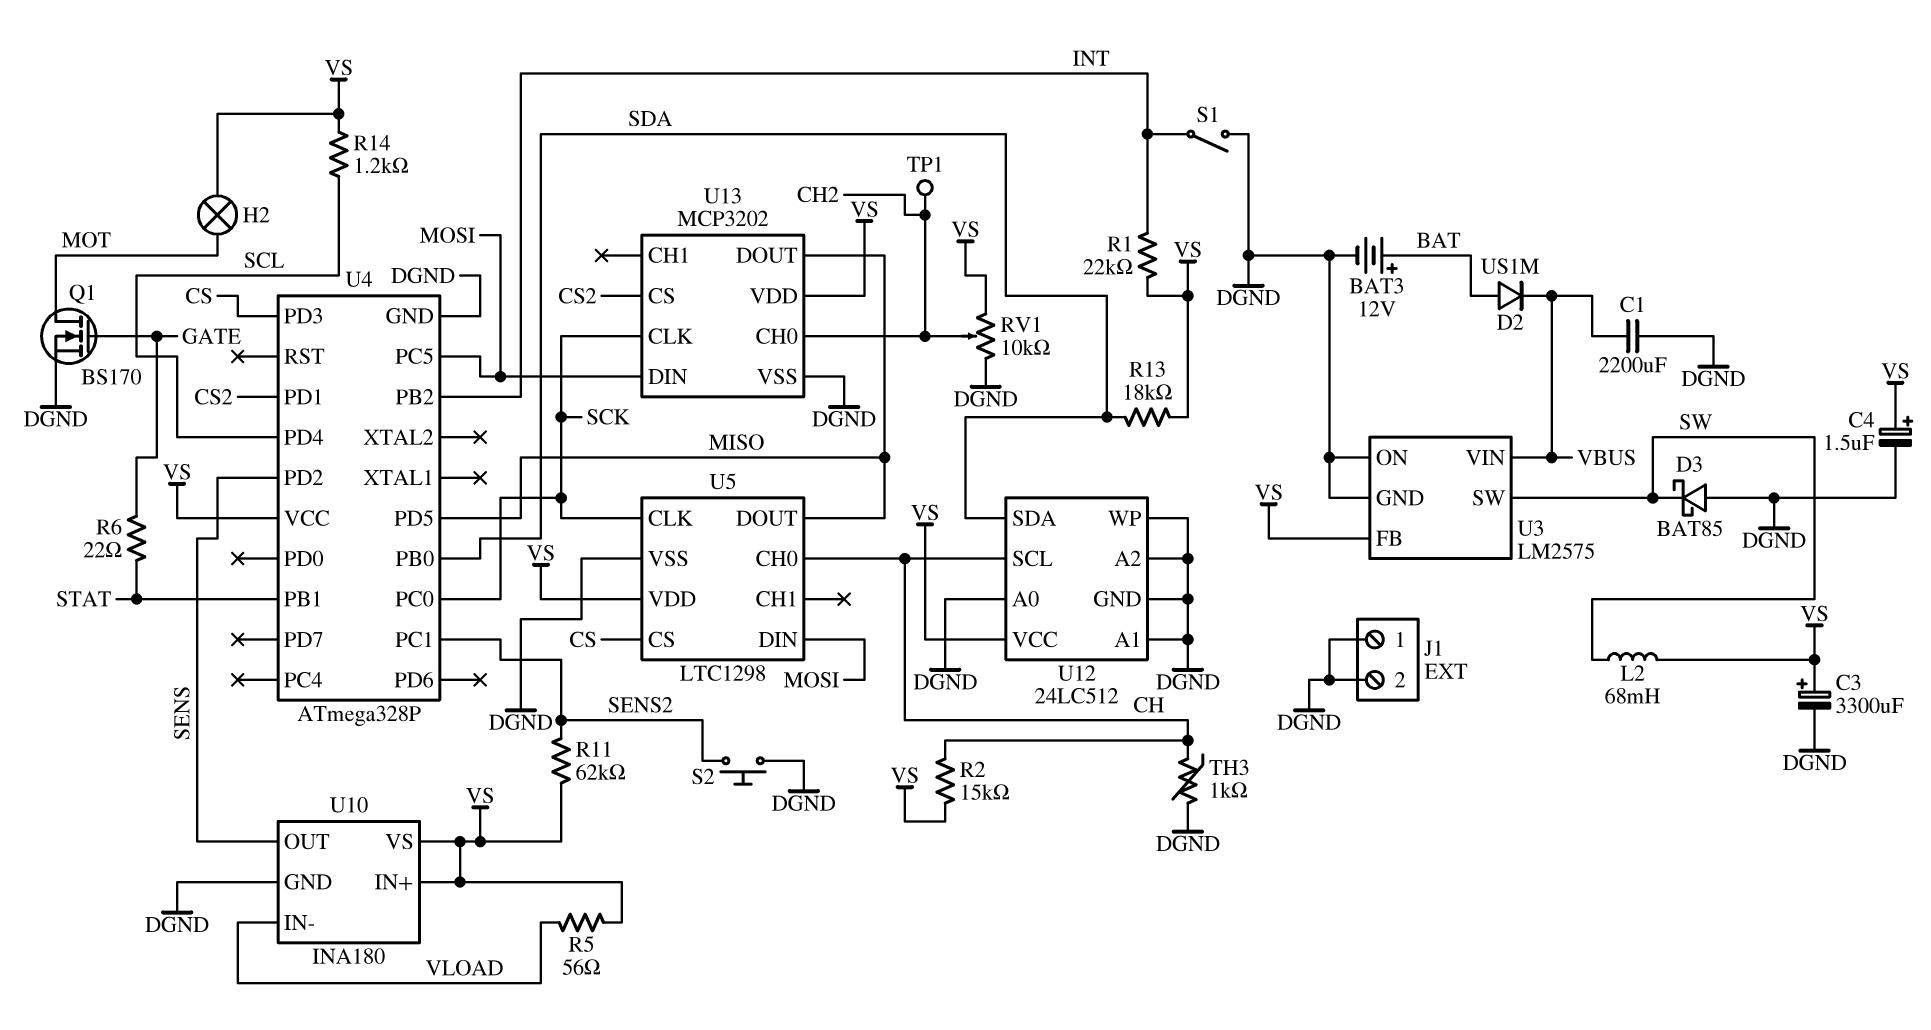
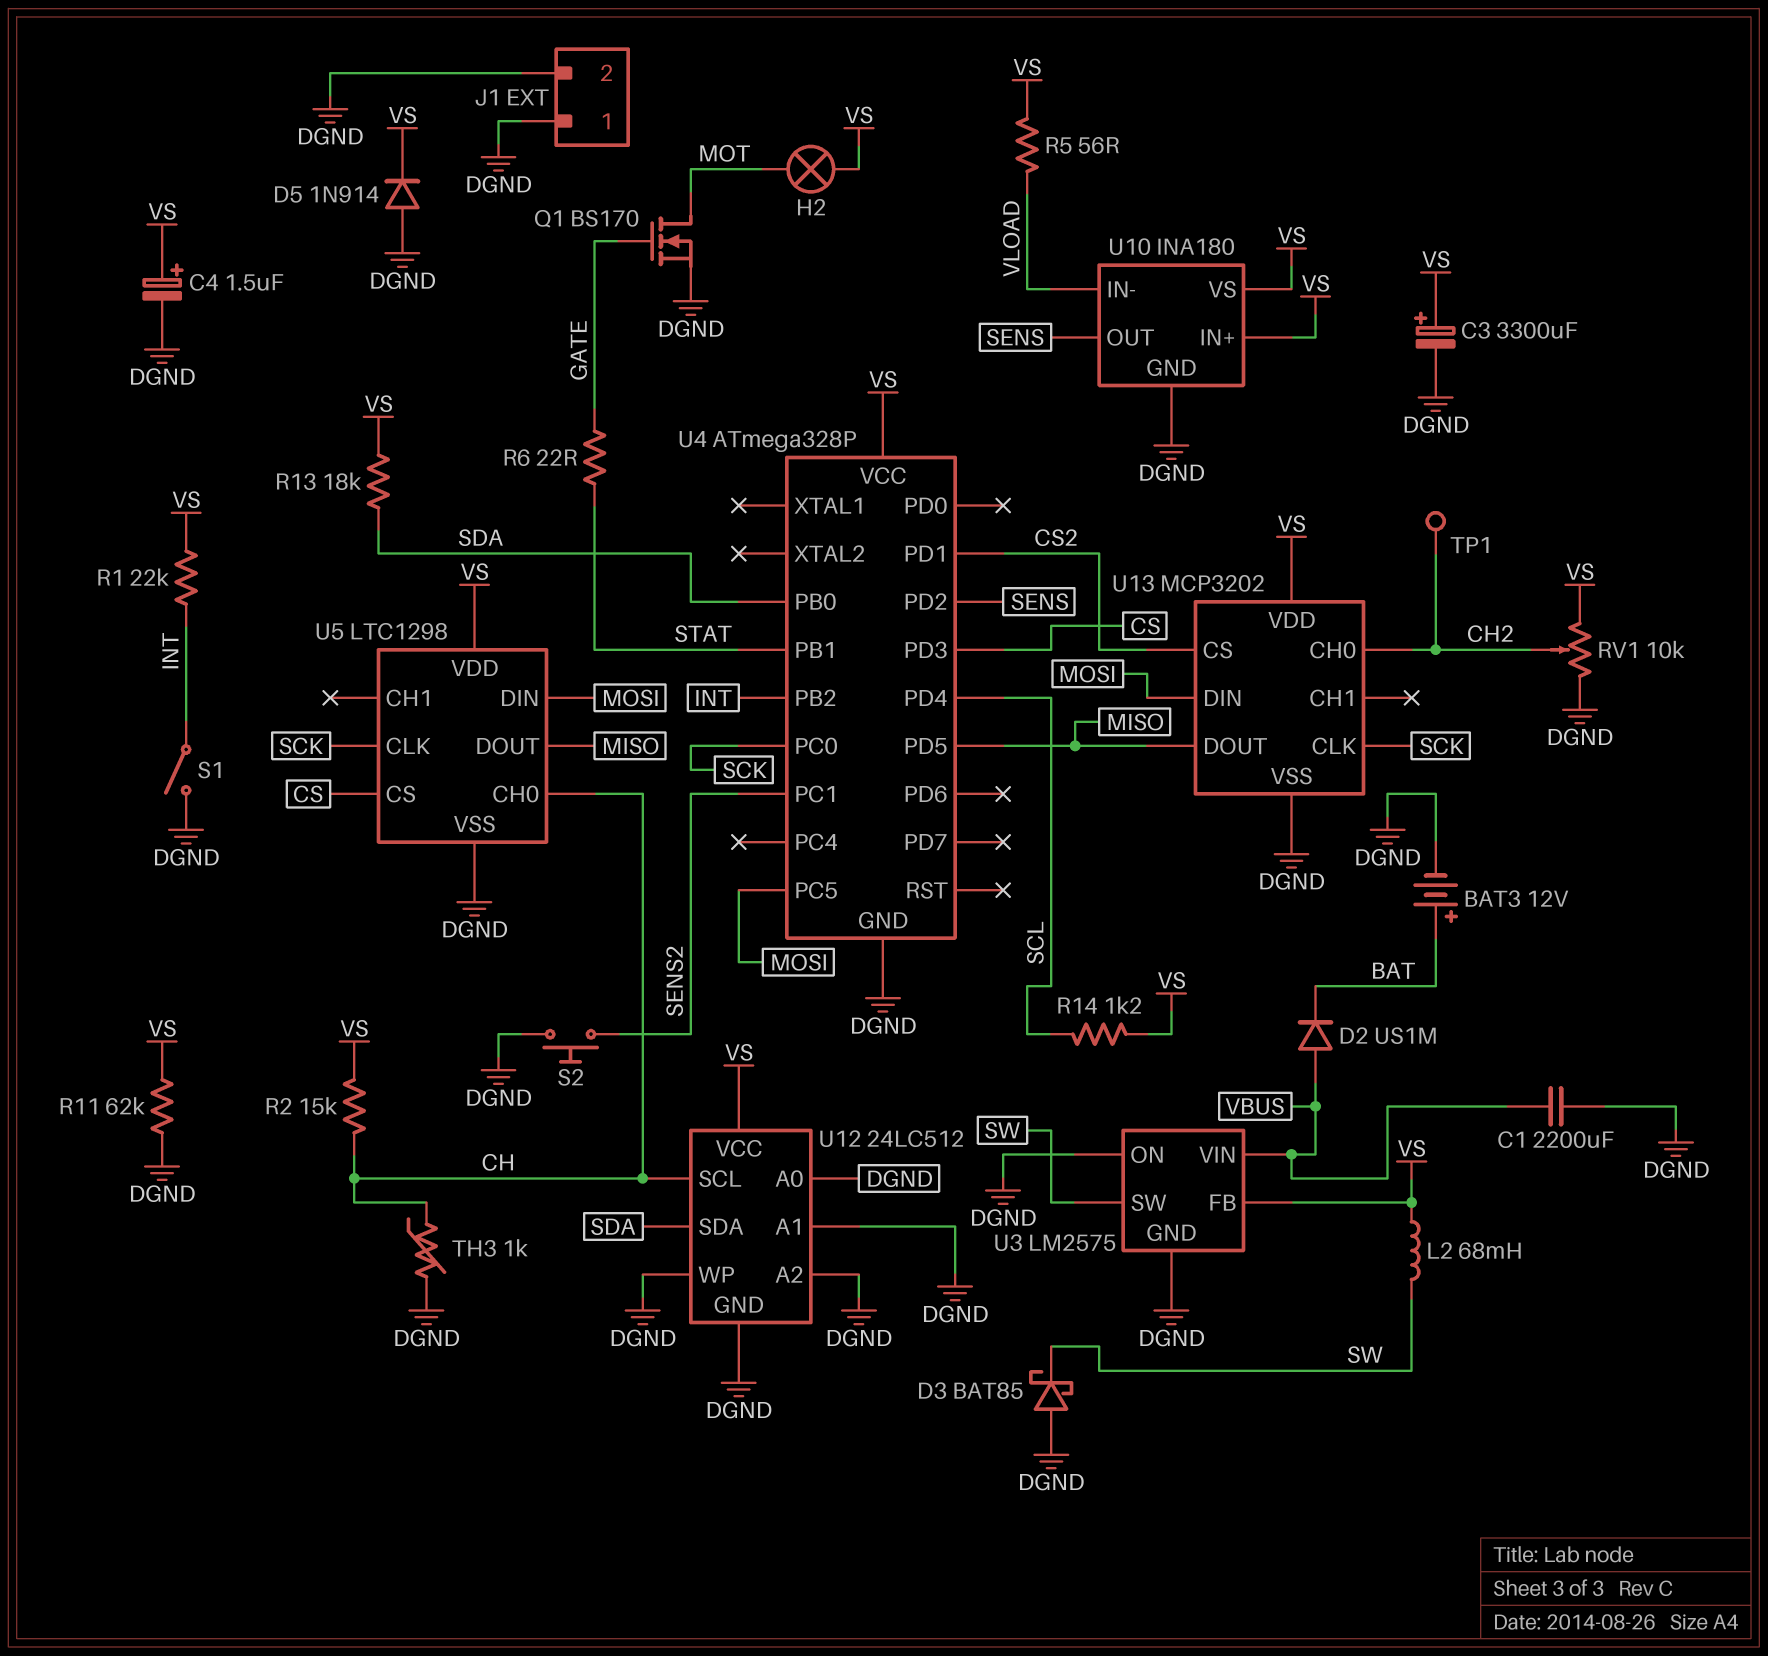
D2: diode US1M (A BAT, K VBUS) -> diode US1M (A VBUS, K BAT)
D5: none -> diode 1N914 (A DGND, K VS)
R11: 62k (SENS2, VS) -> 62k (DGND, VS)

